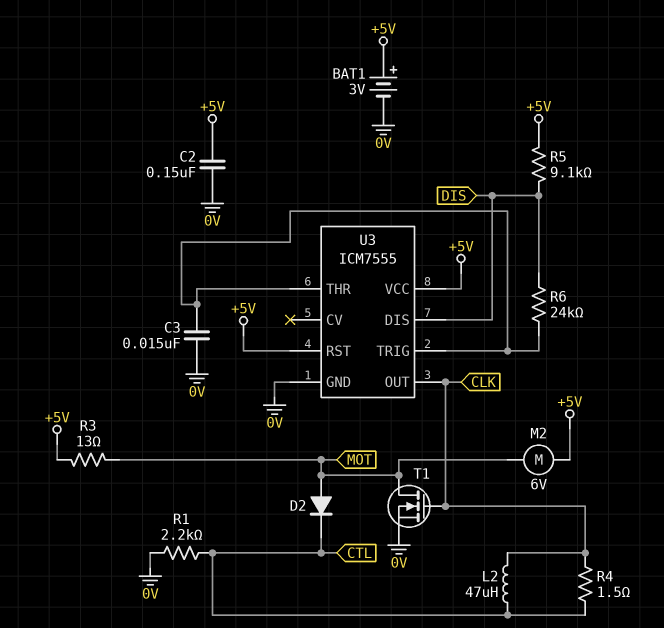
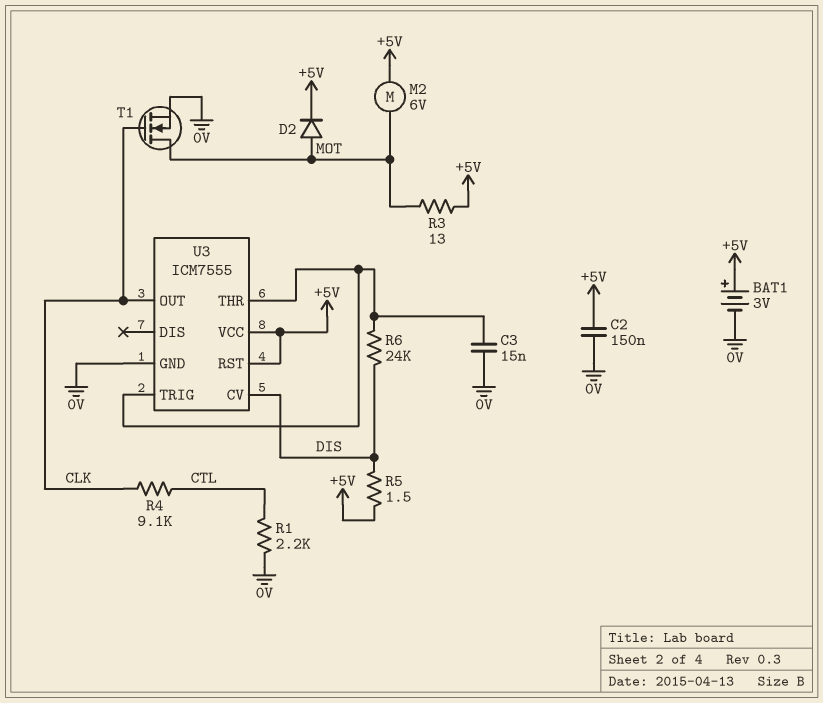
D2: diode (A MOT, K CTL) -> diode (A MOT, K +5V)
L2: 47uH (CLK, CTL) -> none
R4: 1.5 (CLK, CTL) -> 9.1k (CLK, CTL)
R5: 9.1k (+5V, DIS) -> 1.5 (+5V, DIS)
U3 pin CV: none -> DIS
U3 pin DIS: DIS -> none

